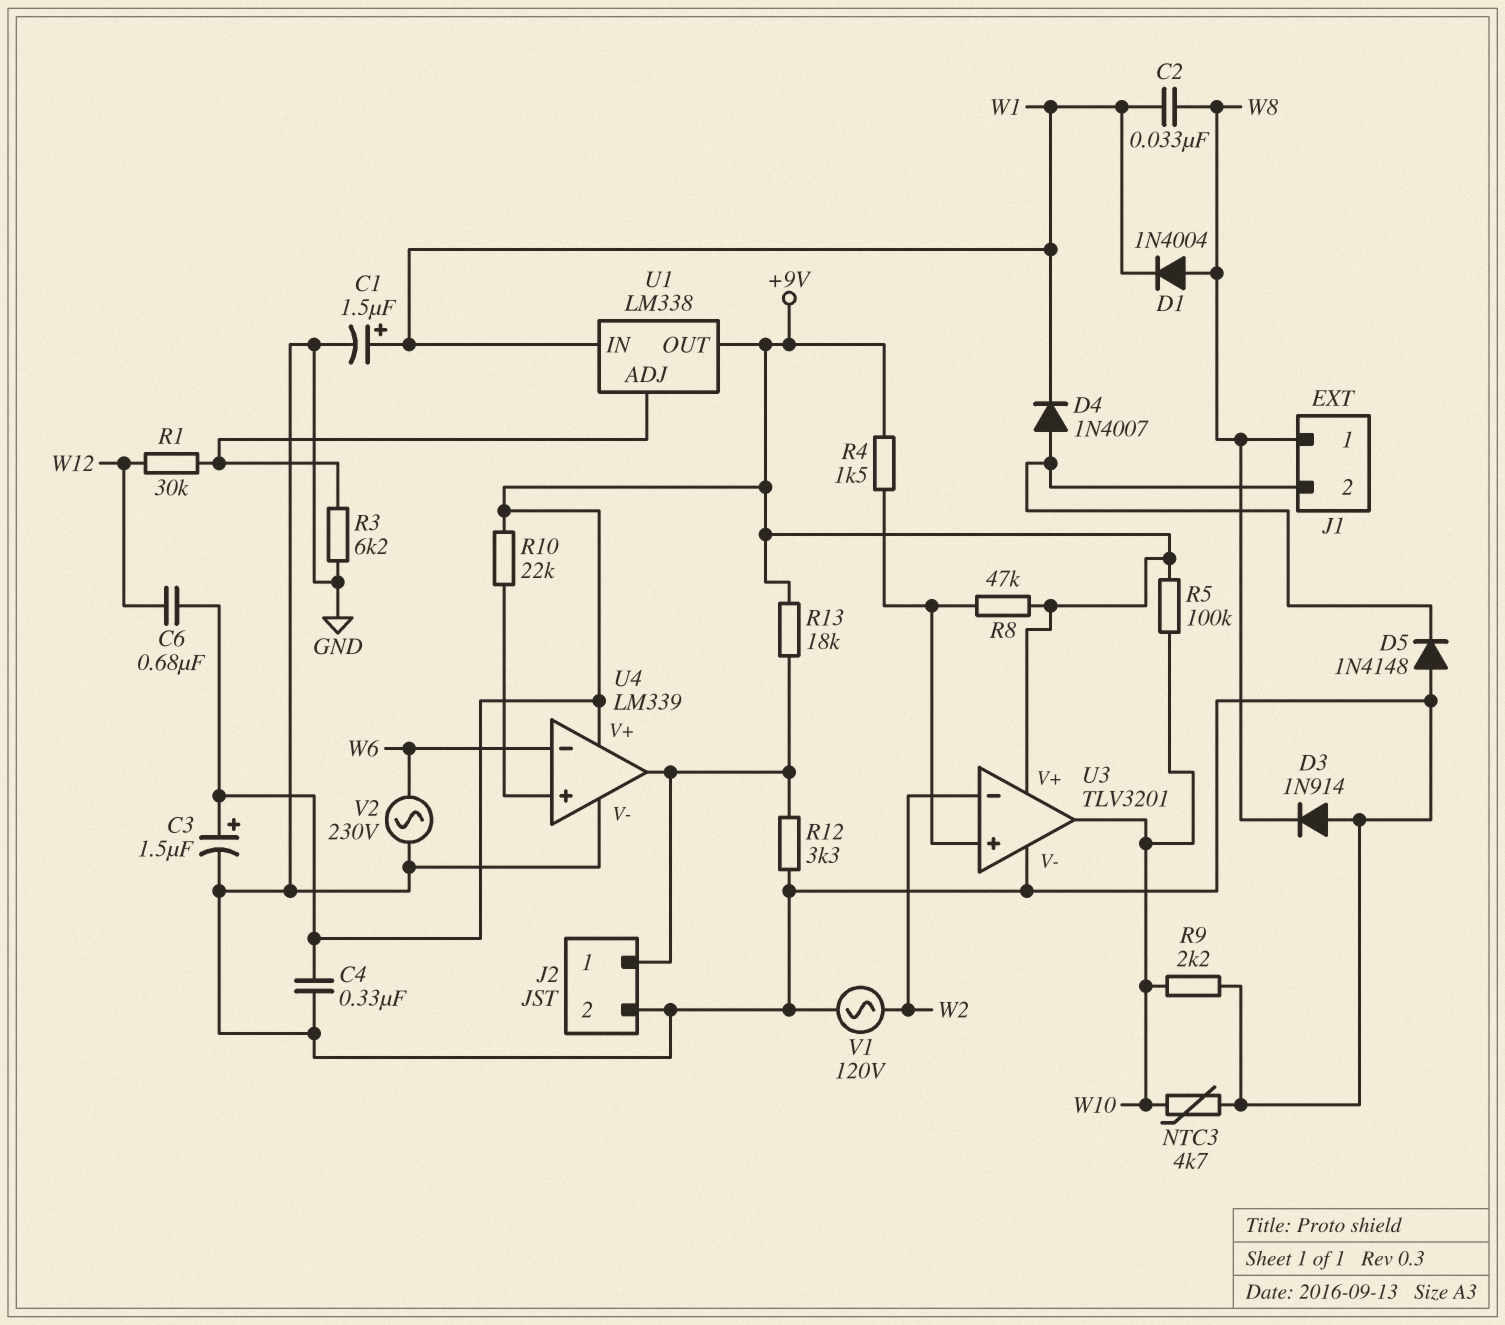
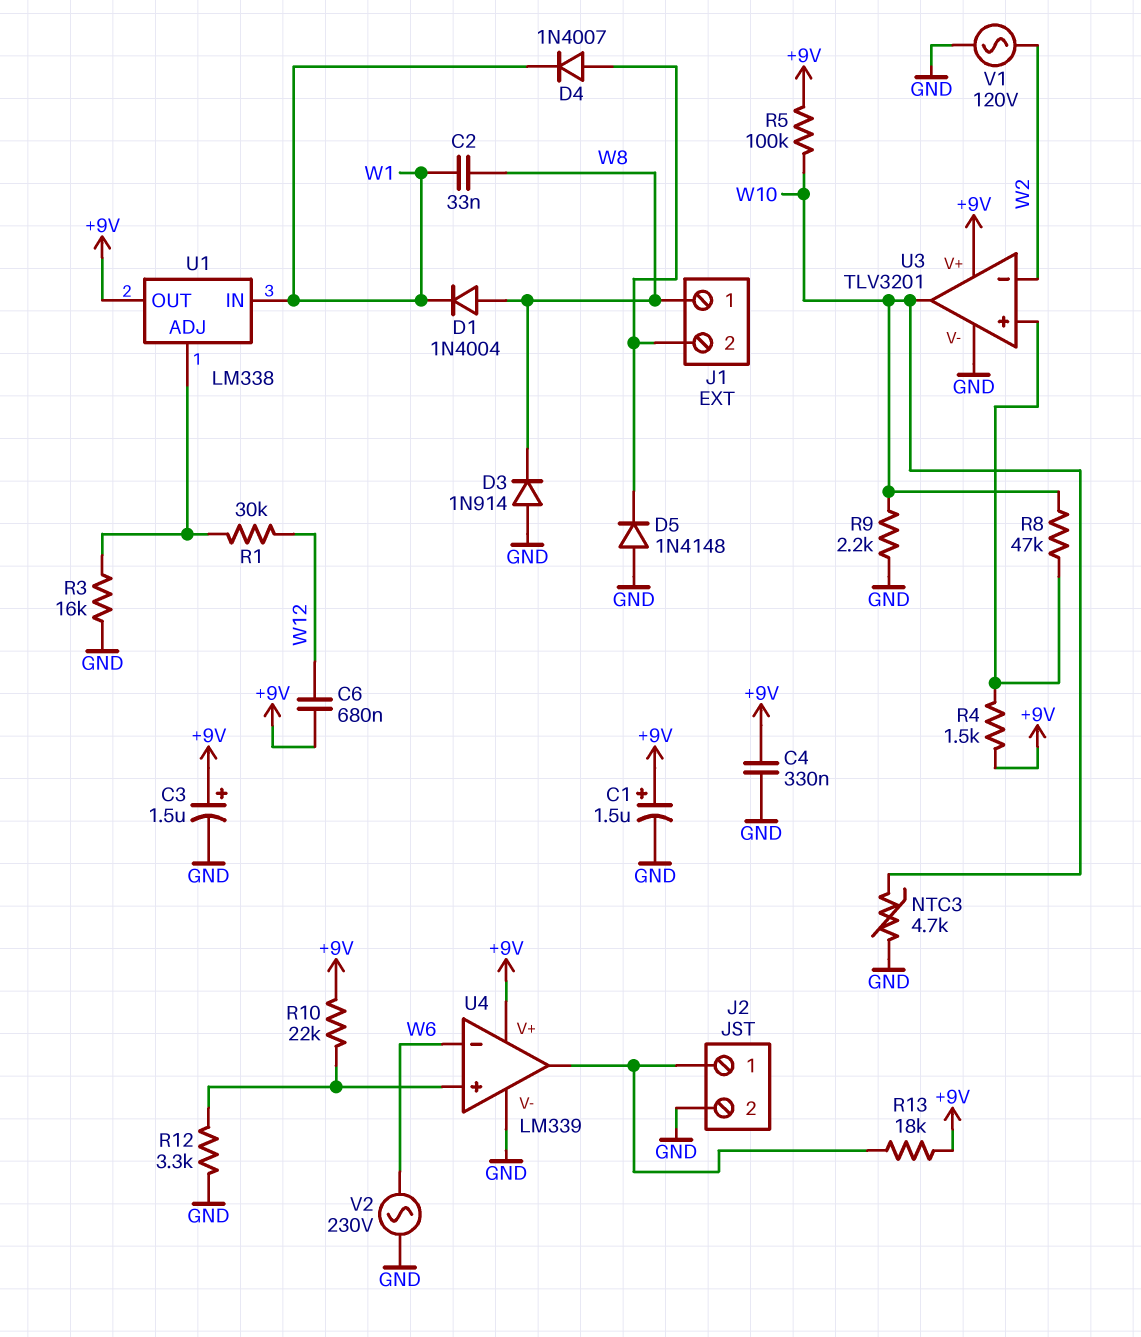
C1: 1.5uF (plus W1, minus GND) -> 1.5uF (plus +9V, minus GND)
R3: 6.2k (GND, U1/ADJ) -> 16k (GND, U1/ADJ)
R8: 47k (+9V, U3/in+) -> 47k (U3/in+, W10)
R12: 3.3k (GND, J2/1) -> 3.3k (GND, U4/in+)

